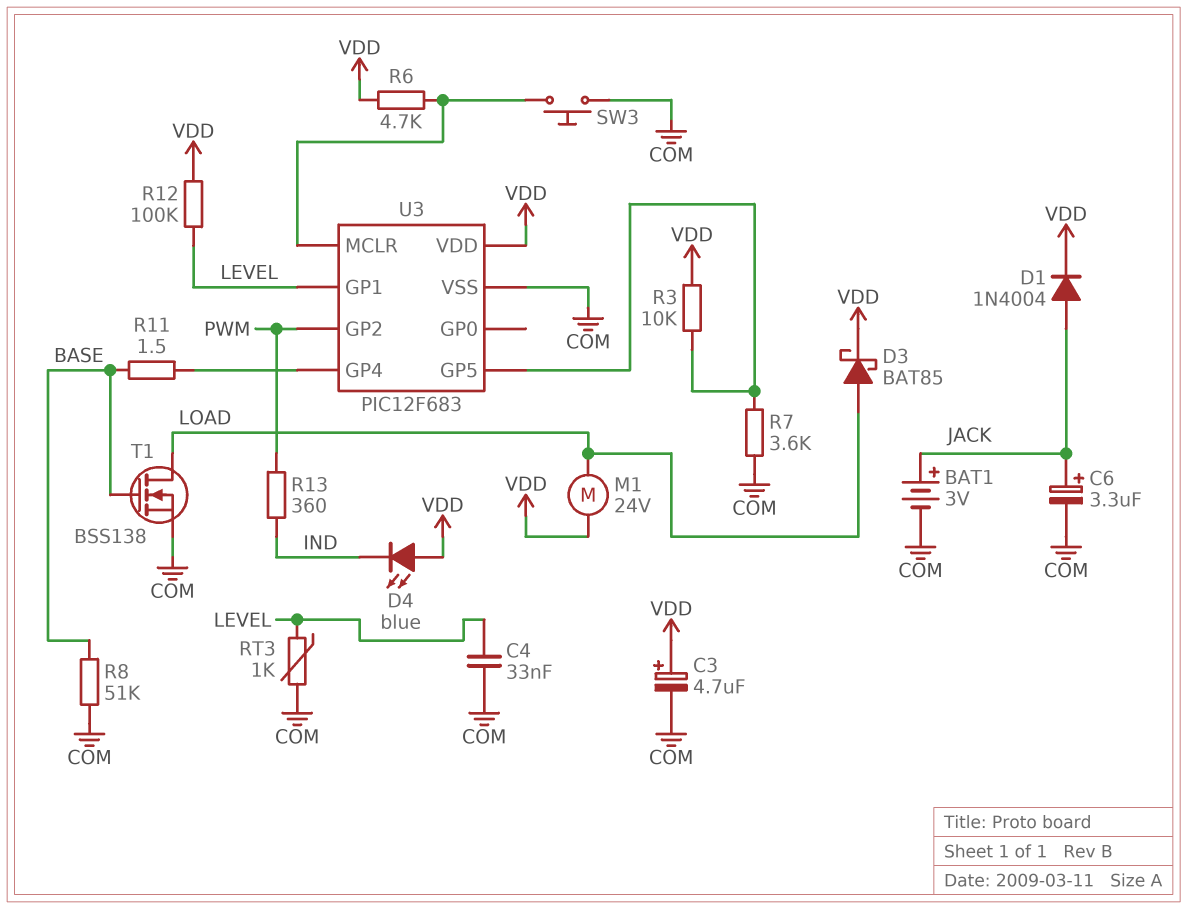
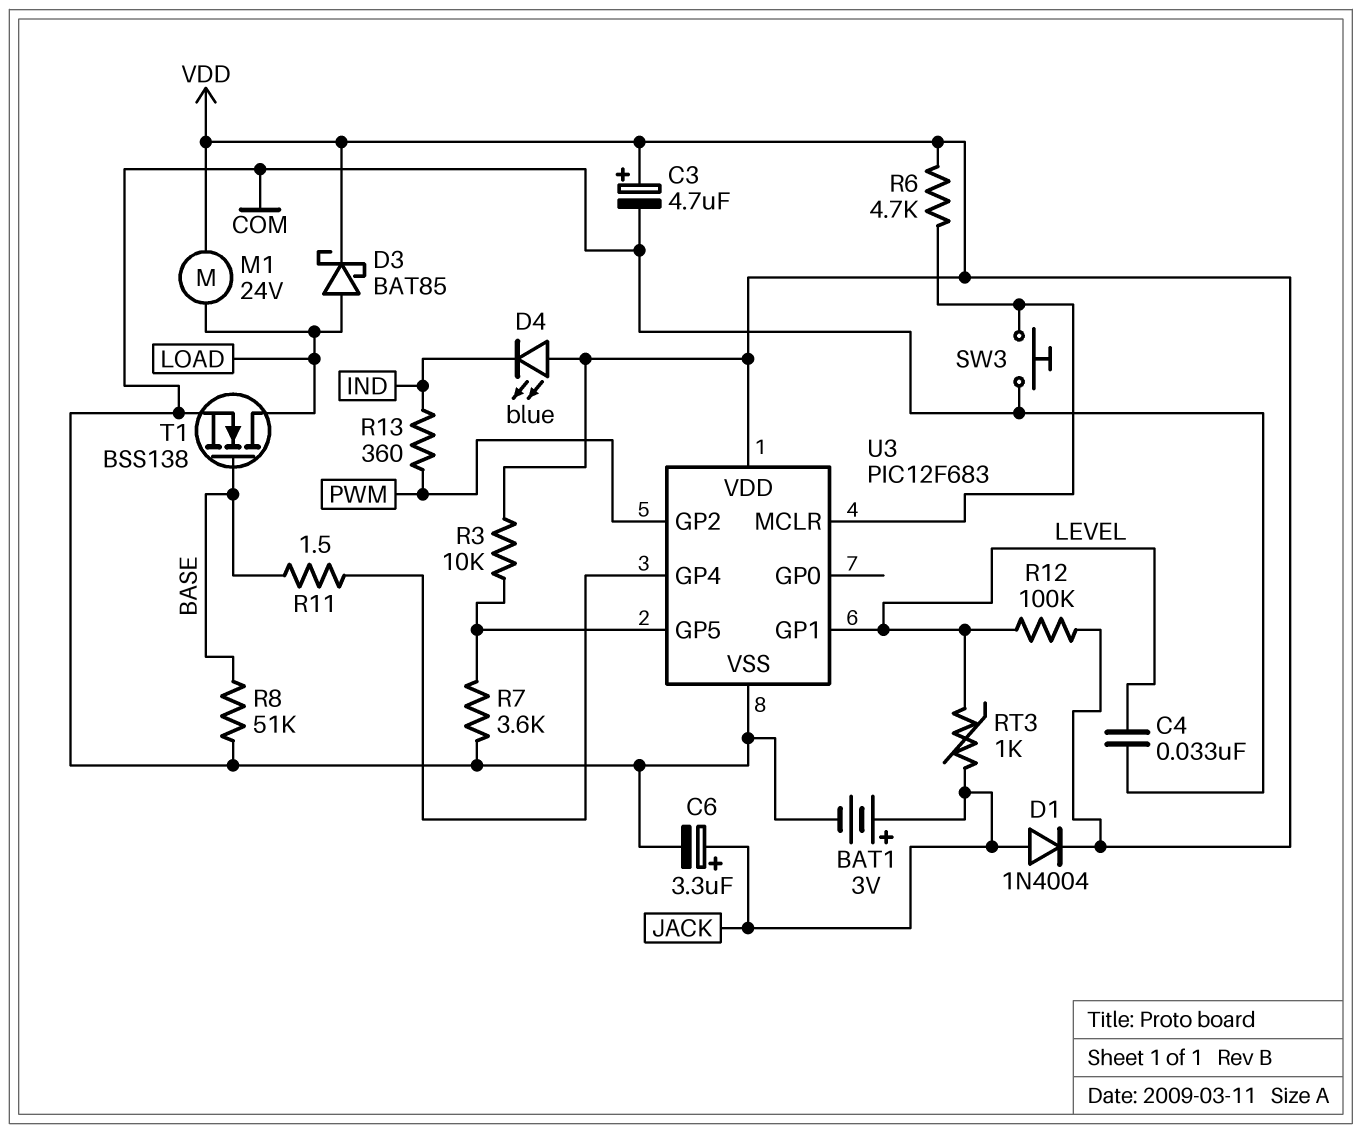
RT3: 1k (COM, LEVEL) -> 1k (JACK, LEVEL)

